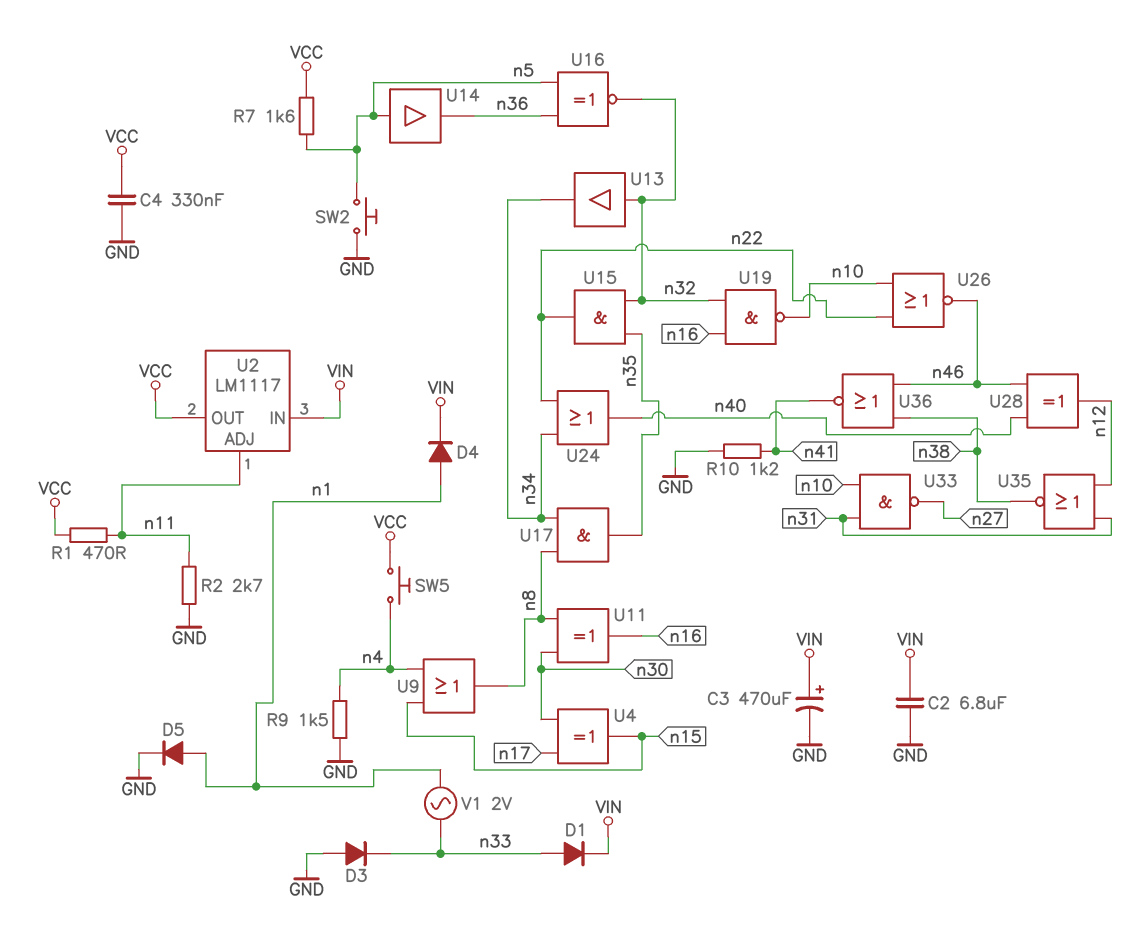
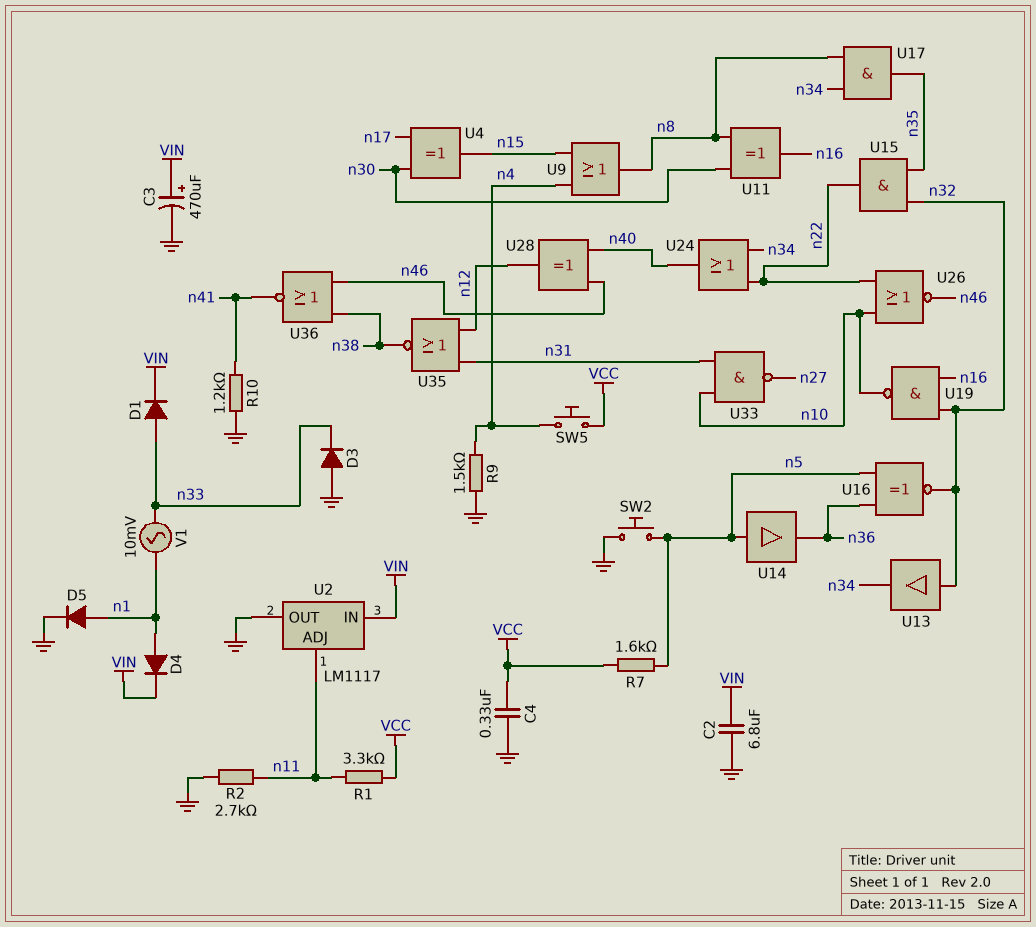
R1: 470 (VCC, n11) -> 3.3k (VCC, n11)
U2 pin OUT: VCC -> GND
V1: AC 2V (n1, n33) -> AC 10mV (n1, n33)

